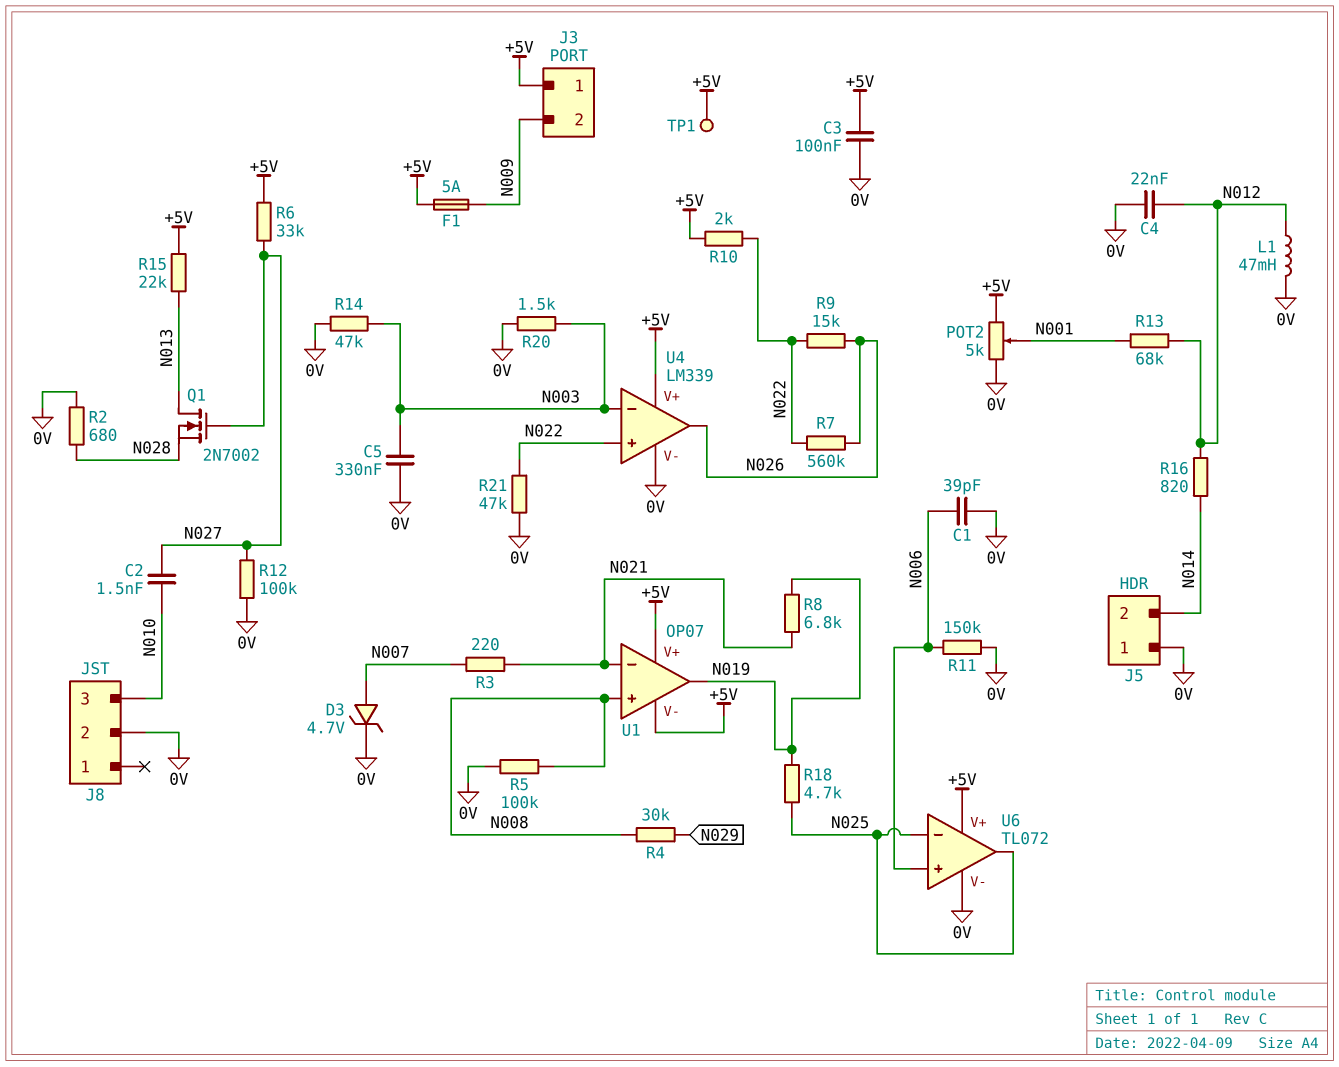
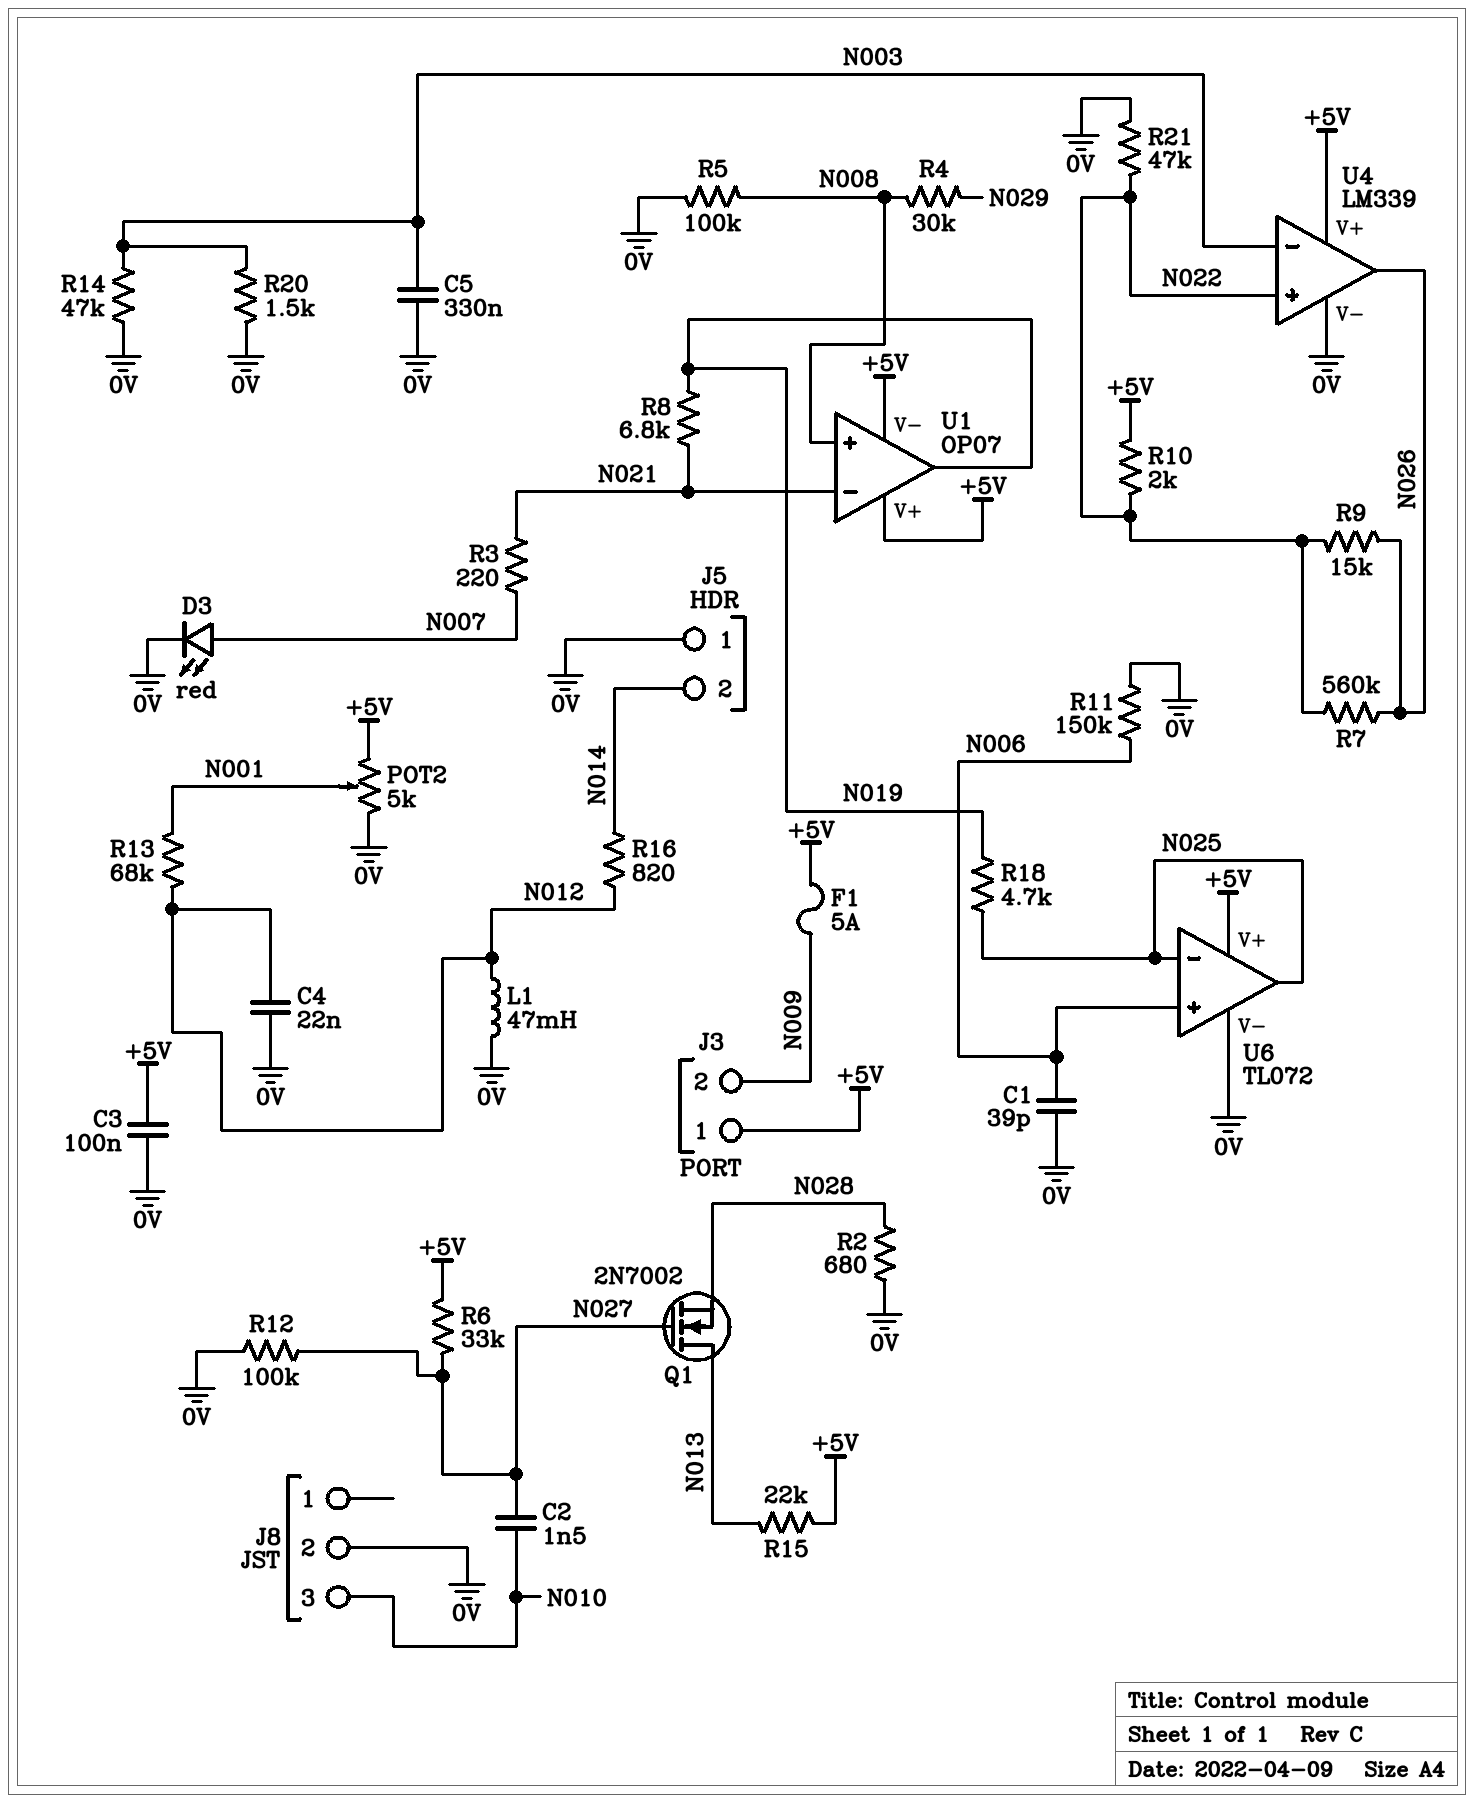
D3: zener 4.7V (A N007, K 0V) -> LED red (A N007, K 0V)
TP1: test point (+5V) -> none

